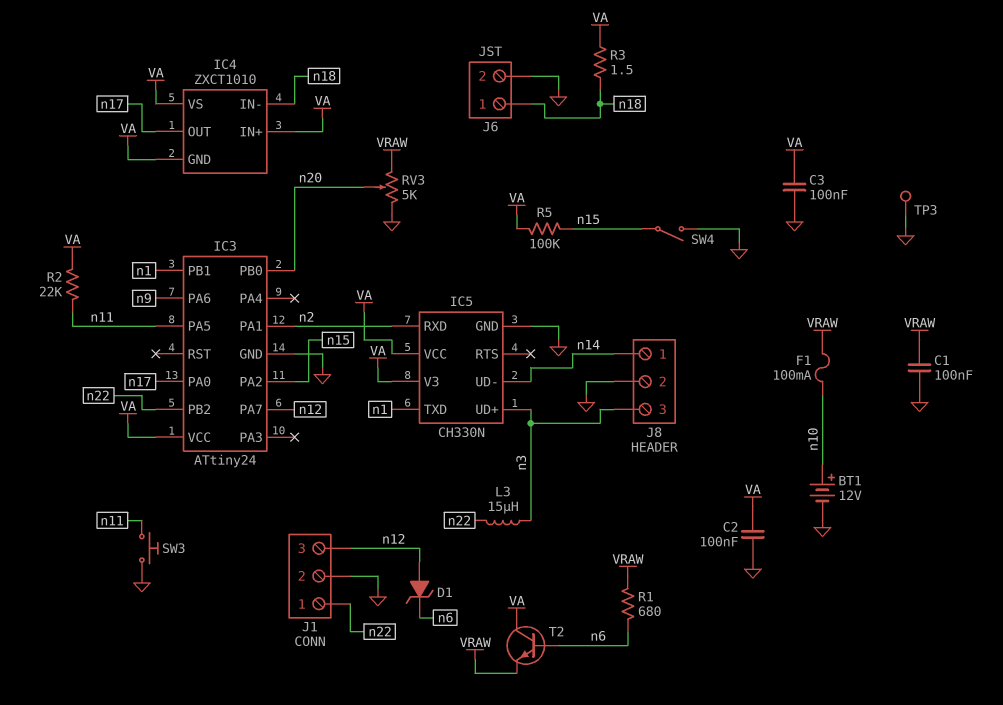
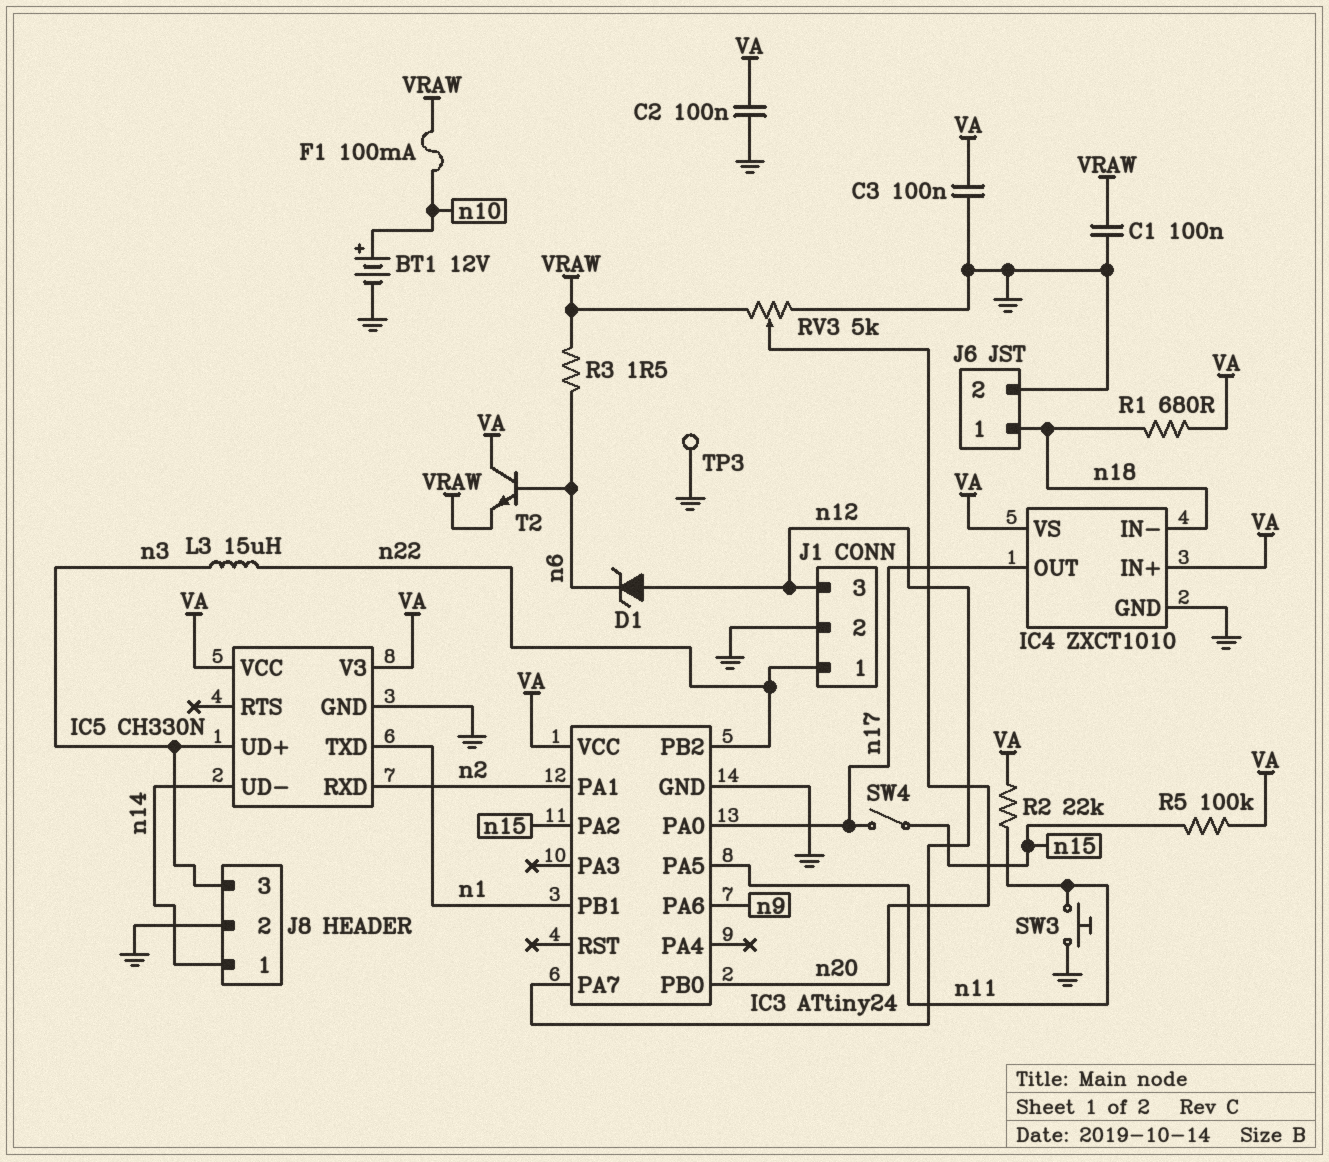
IC4 pin GND: VA -> GND
R1: 680 (VRAW, n6) -> 680 (VA, n18)
R3: 1.5 (VA, n18) -> 1.5 (VRAW, n6)
SW4: switch (GND, n15) -> switch (n15, n17)

